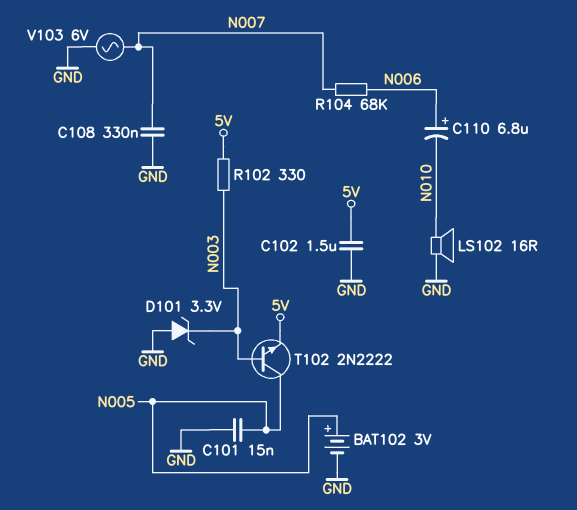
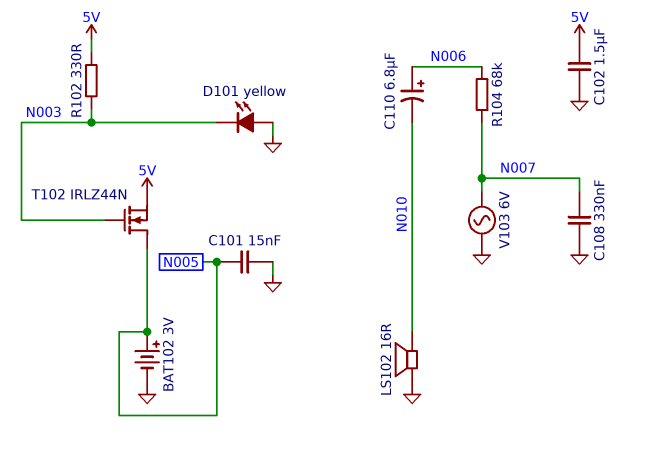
D101: zener 3.3V (A GND, K N003) -> LED yellow (A GND, K N003)
T102: NPN 2N2222 (B N003, C N005, E 5V) -> NMOS IRLZ44N (G N003, D N005, S 5V)

